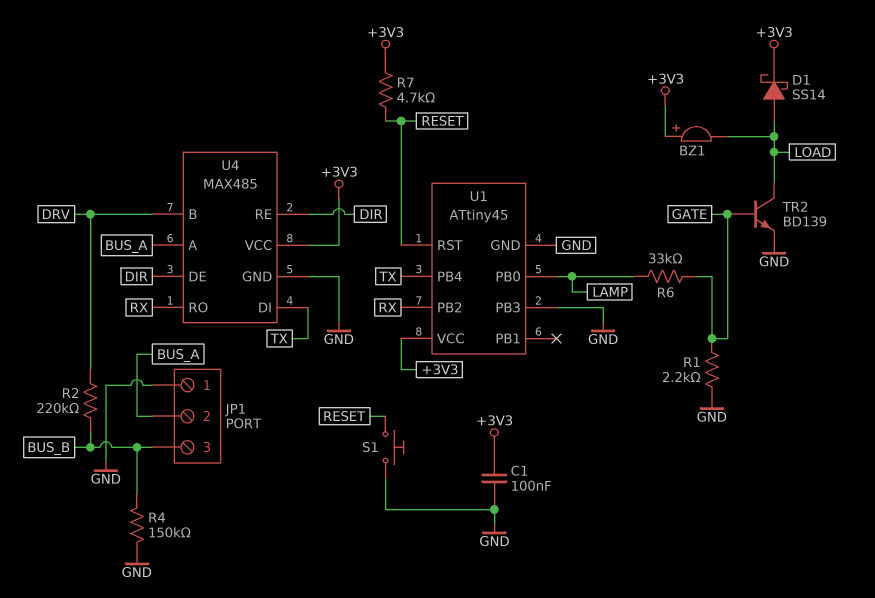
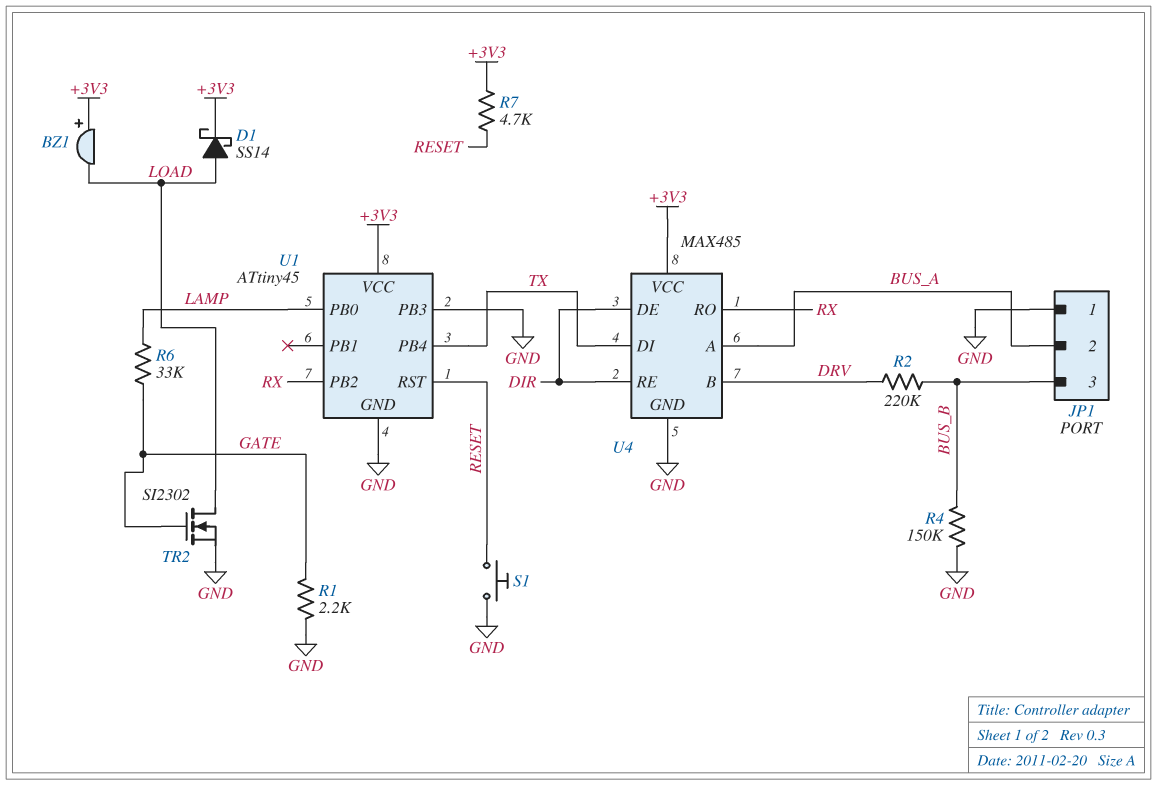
C1: 100nF (+3V3, GND) -> none
TR2: NPN BD139 (B GATE, C LOAD, E GND) -> NMOS SI2302 (G GATE, D LOAD, S GND)

